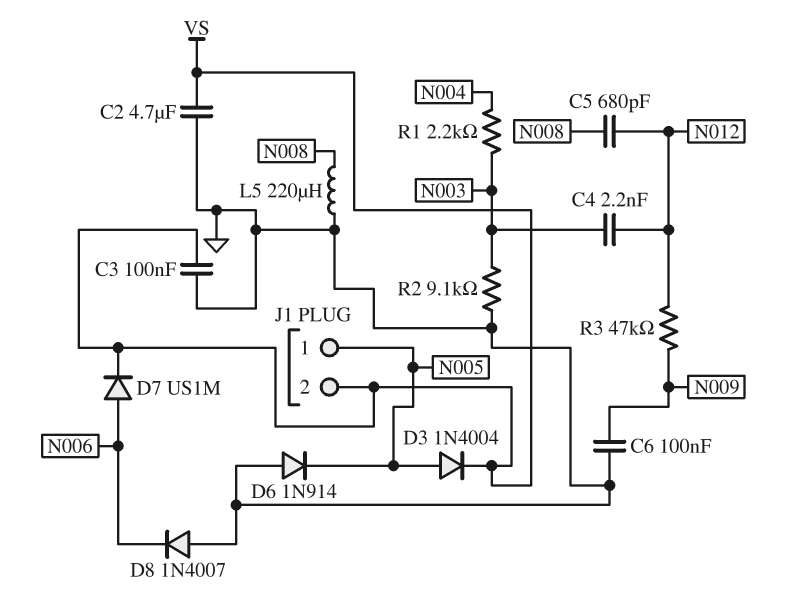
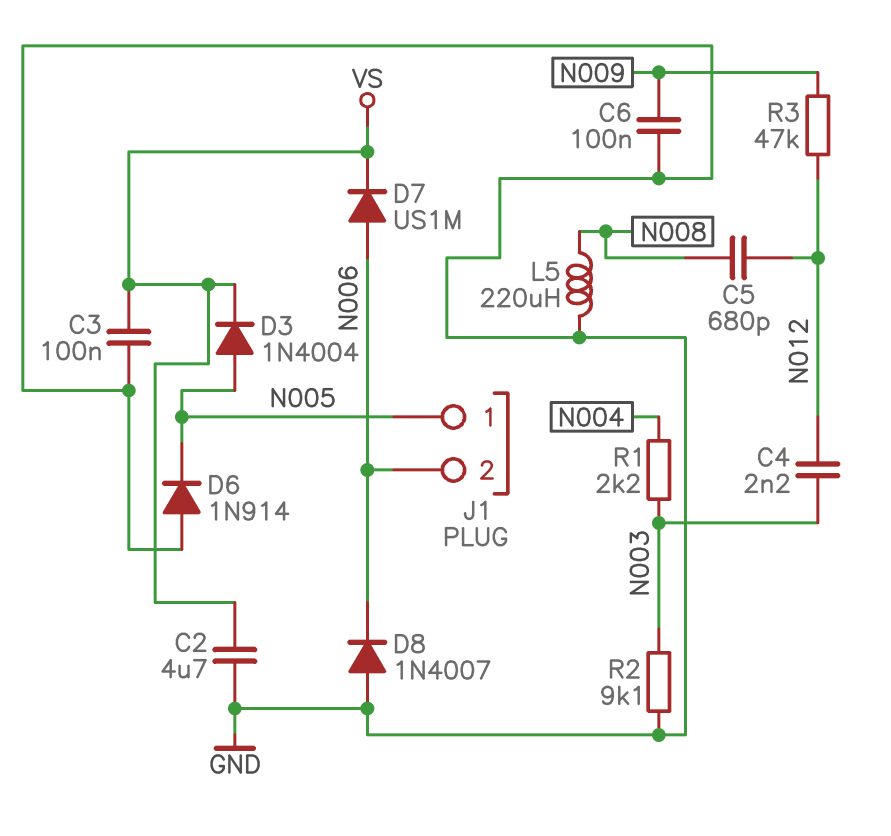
J1 pin 2: VS -> N006

